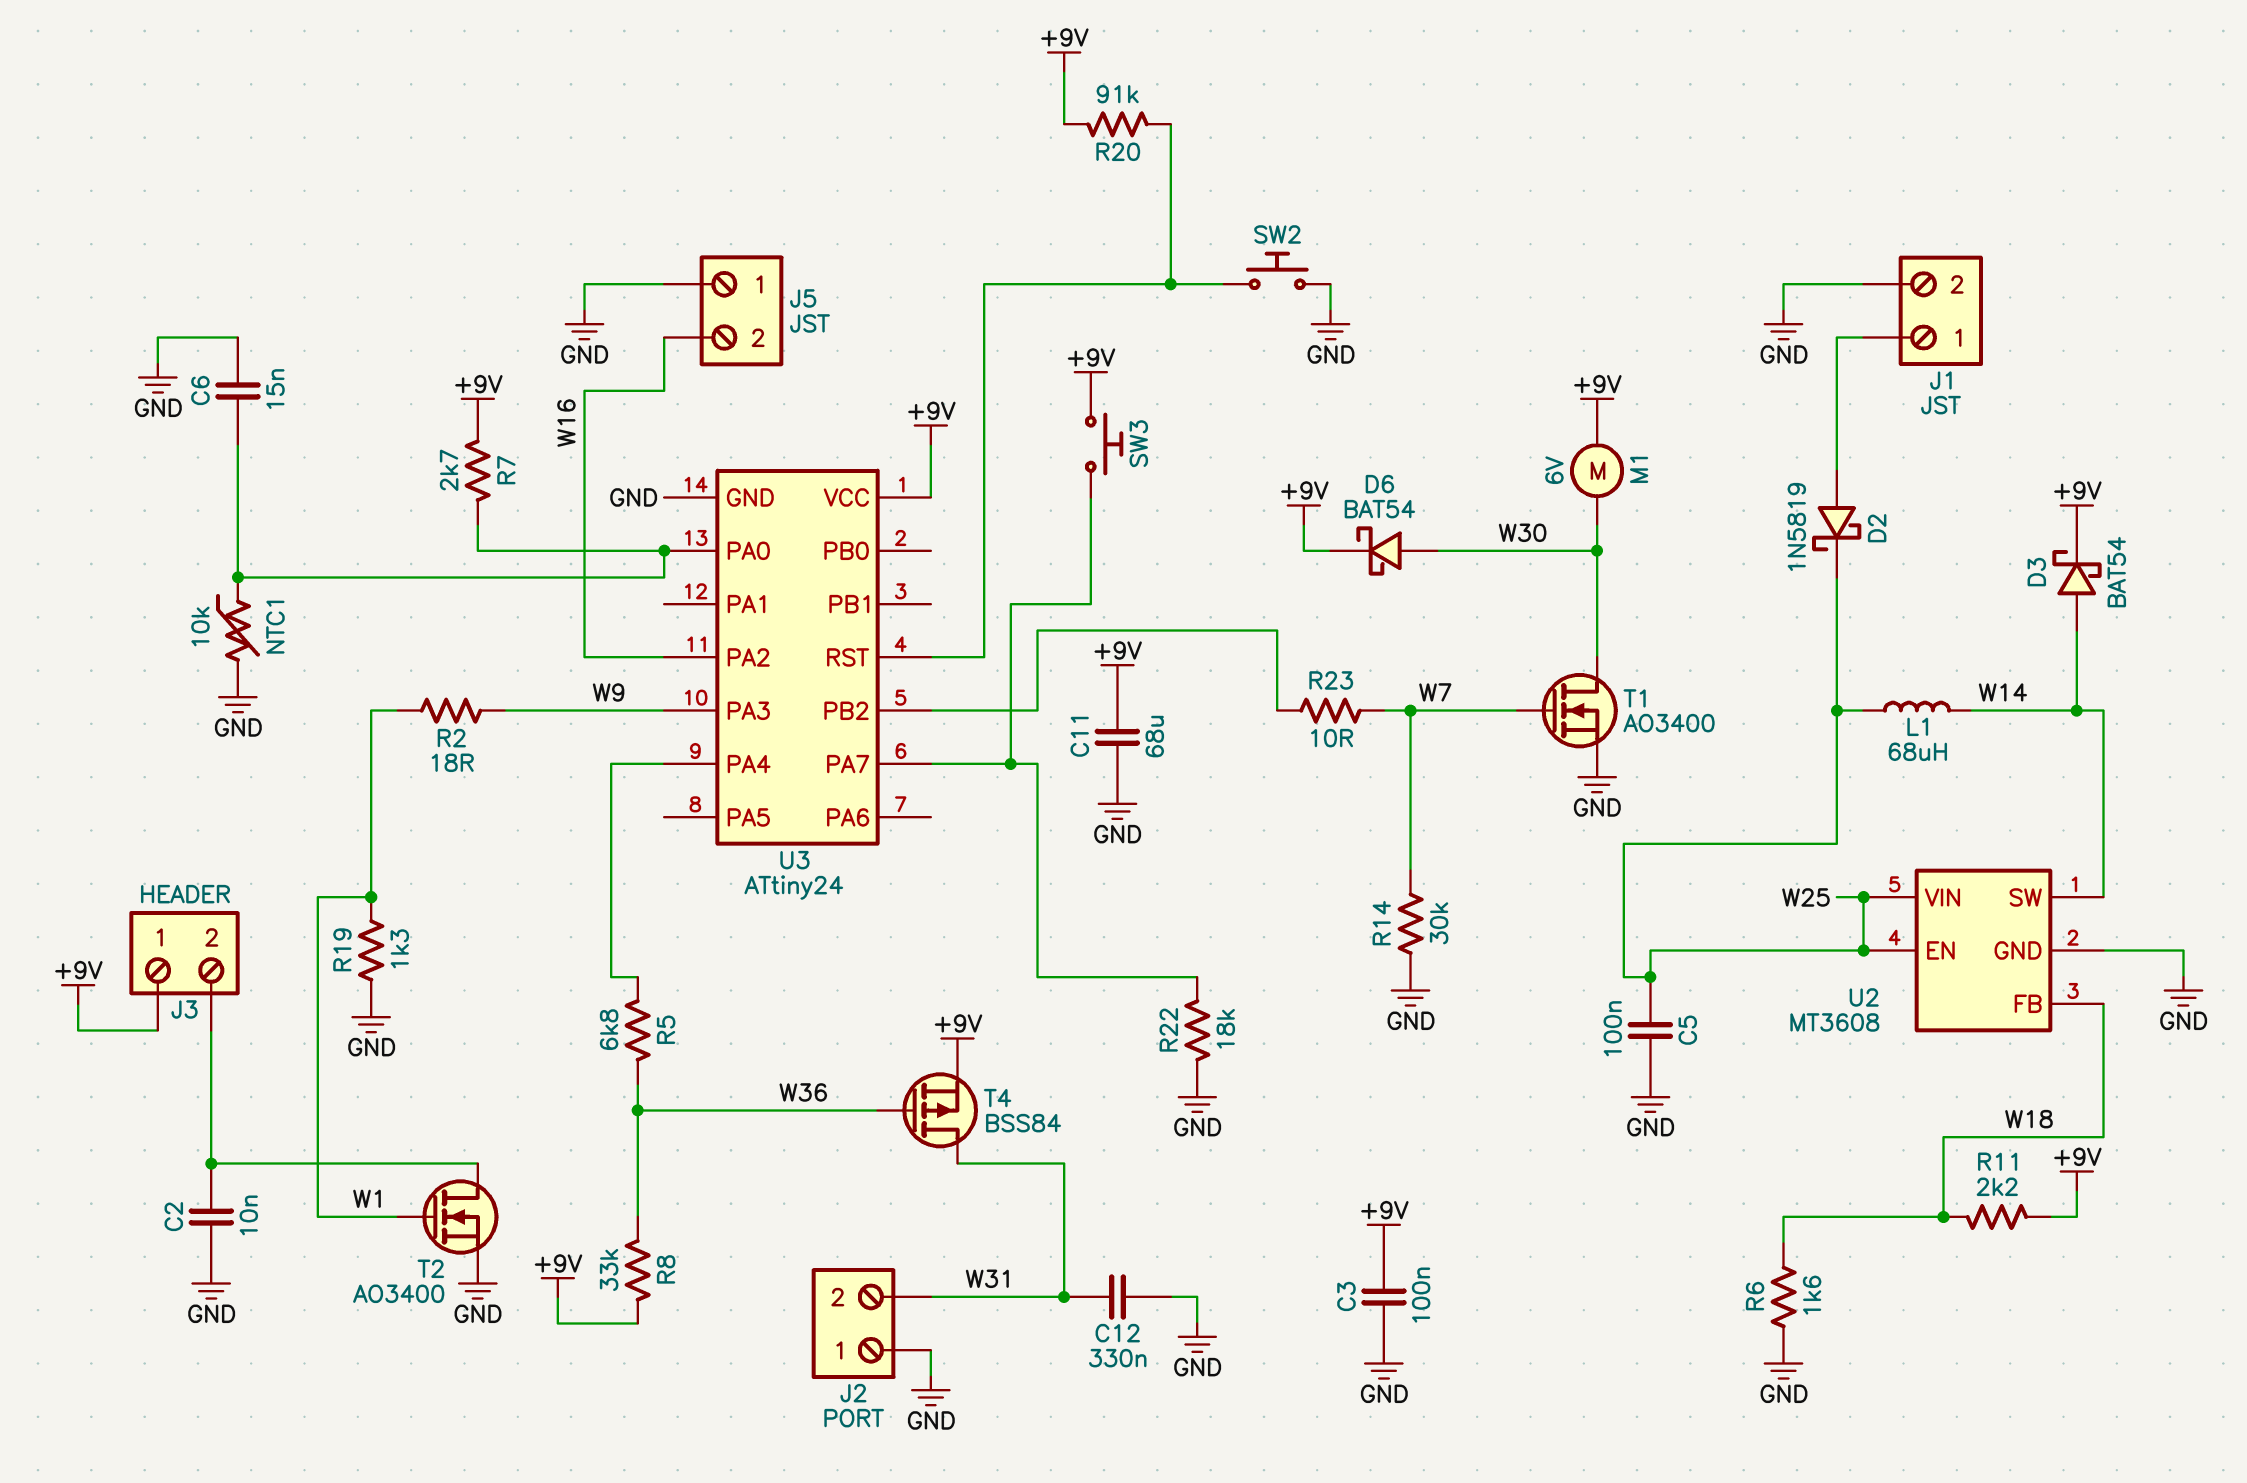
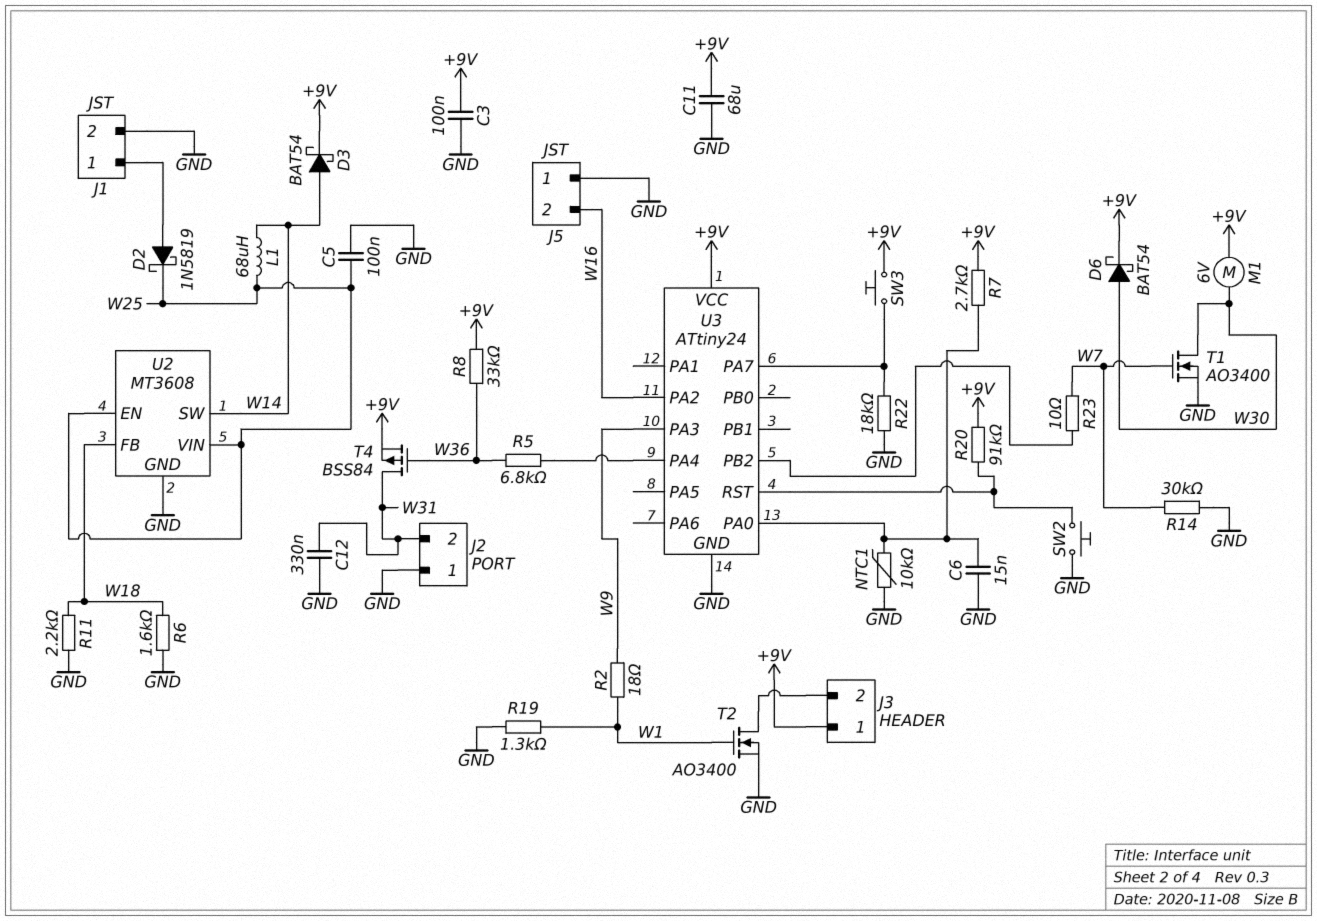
C2: 10nF (GND, J3/2) -> none
R11: 2.2k (+9V, W18) -> 2.2k (GND, W18)

